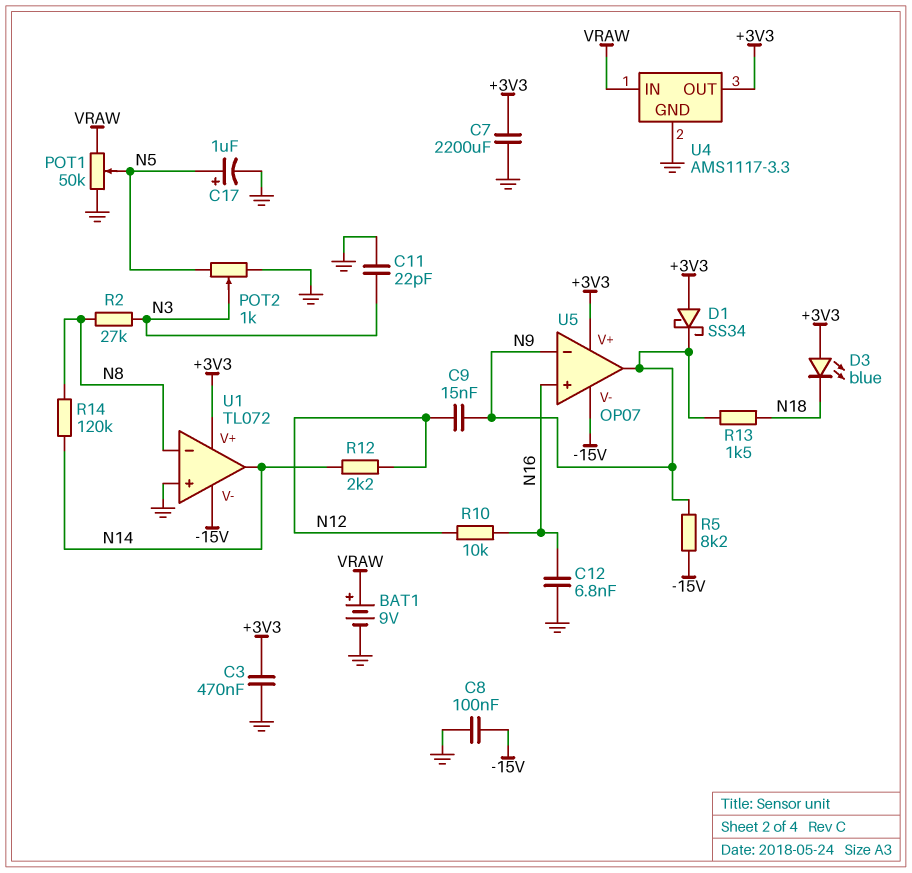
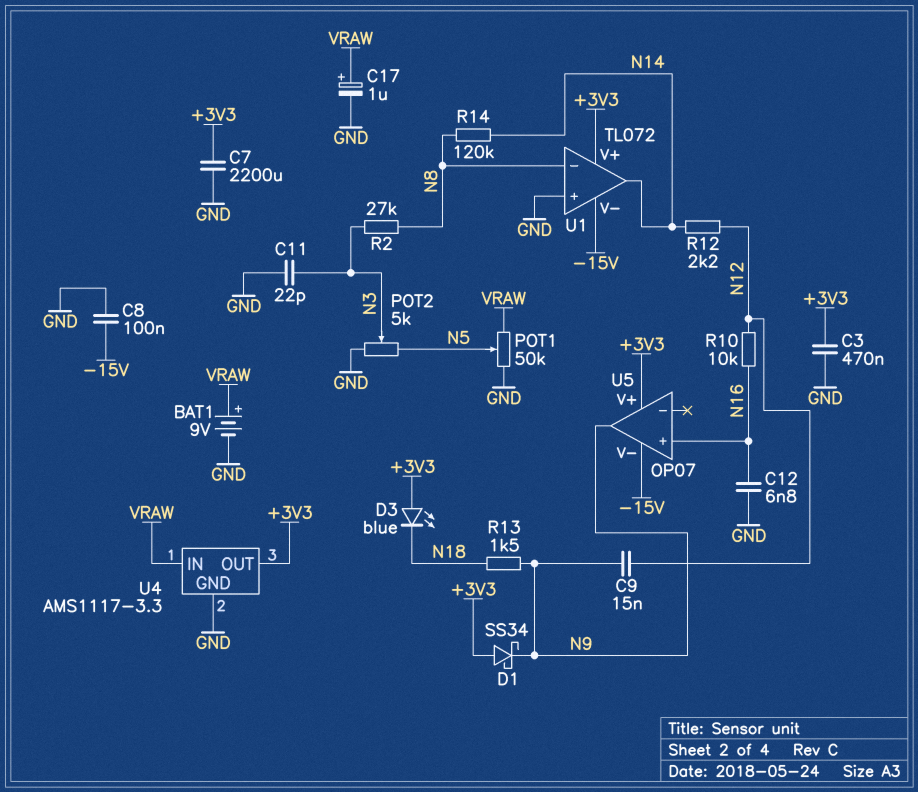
C17: 1uF (plus N5, minus GND) -> 1uF (plus VRAW, minus GND)
POT2: 1k (GND, N5, wiper N3) -> 5k (GND, N5, wiper N3)
R5: 8.2k (-15V, N9) -> none
U5 pin in-: N9 -> none

